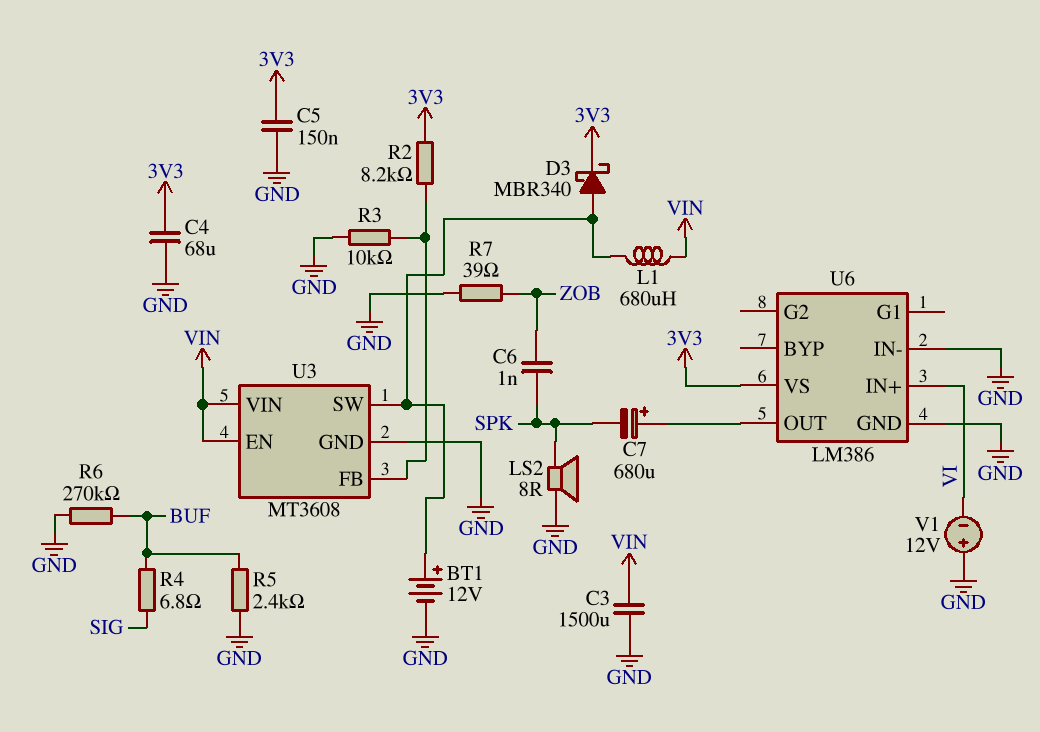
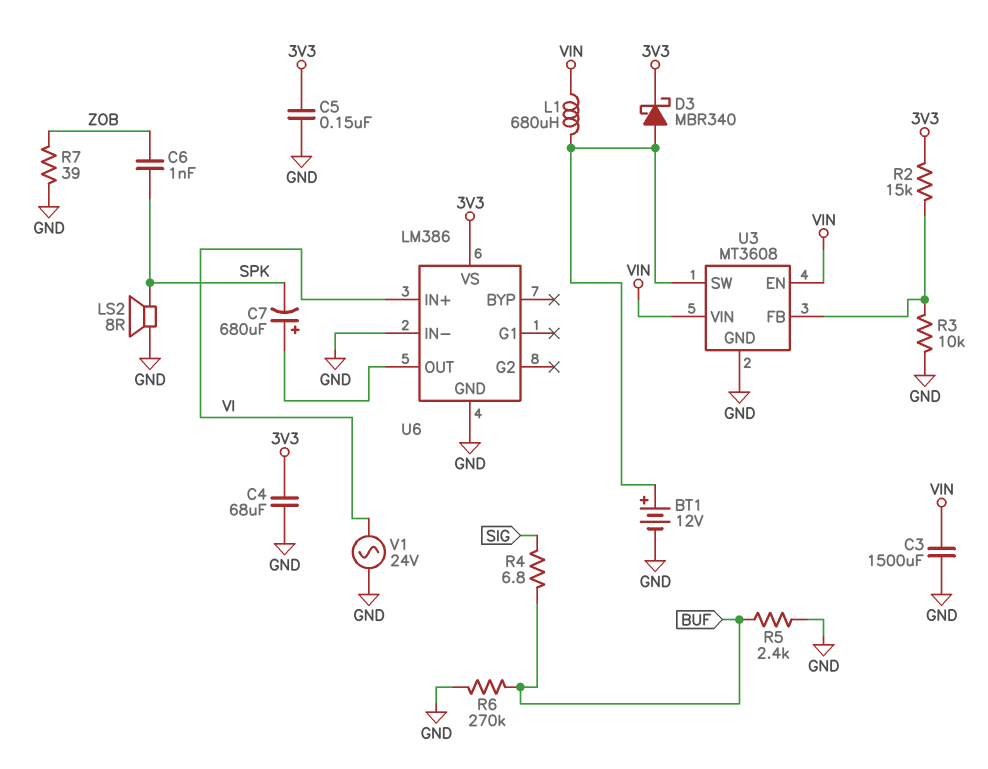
R2: 8.2k (3V3, U3/FB) -> 15k (3V3, U3/FB)
V1: 12V (plus GND, minus VI) -> AC 24V (GND, VI)

